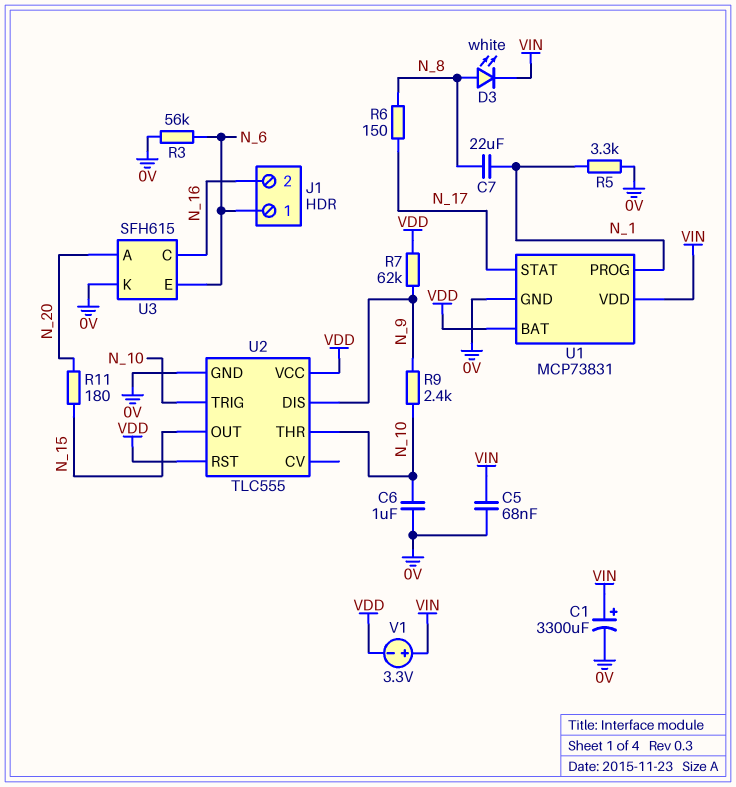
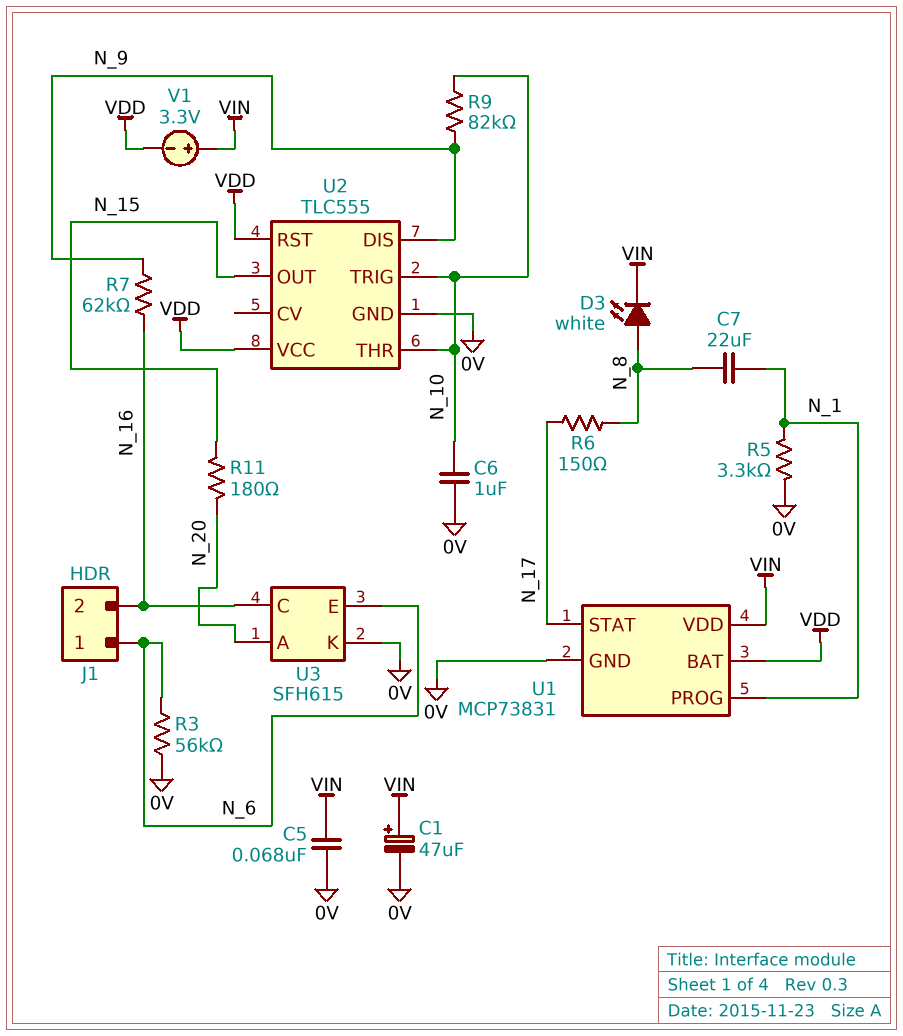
C1: 3300uF (plus VIN, minus 0V) -> 47uF (plus VIN, minus 0V)
R7: 62k (N_9, VDD) -> 62k (N_9, N_16)
R9: 2.4k (N_9, N_10) -> 82k (N_9, N_10)

